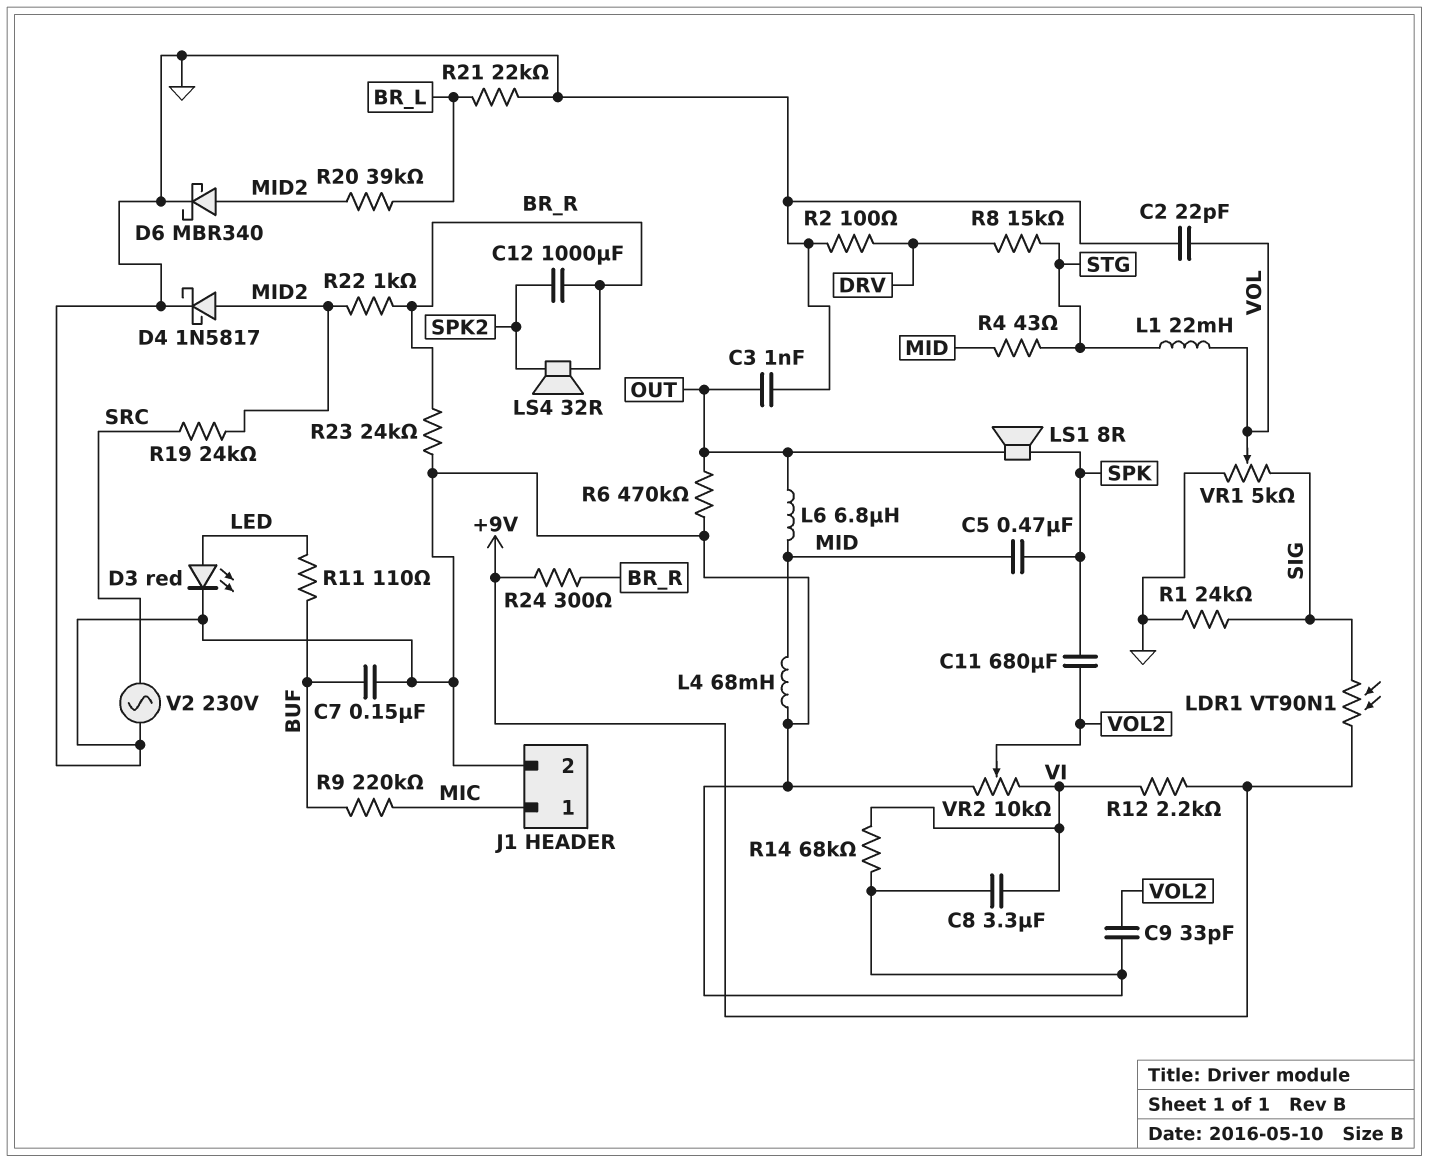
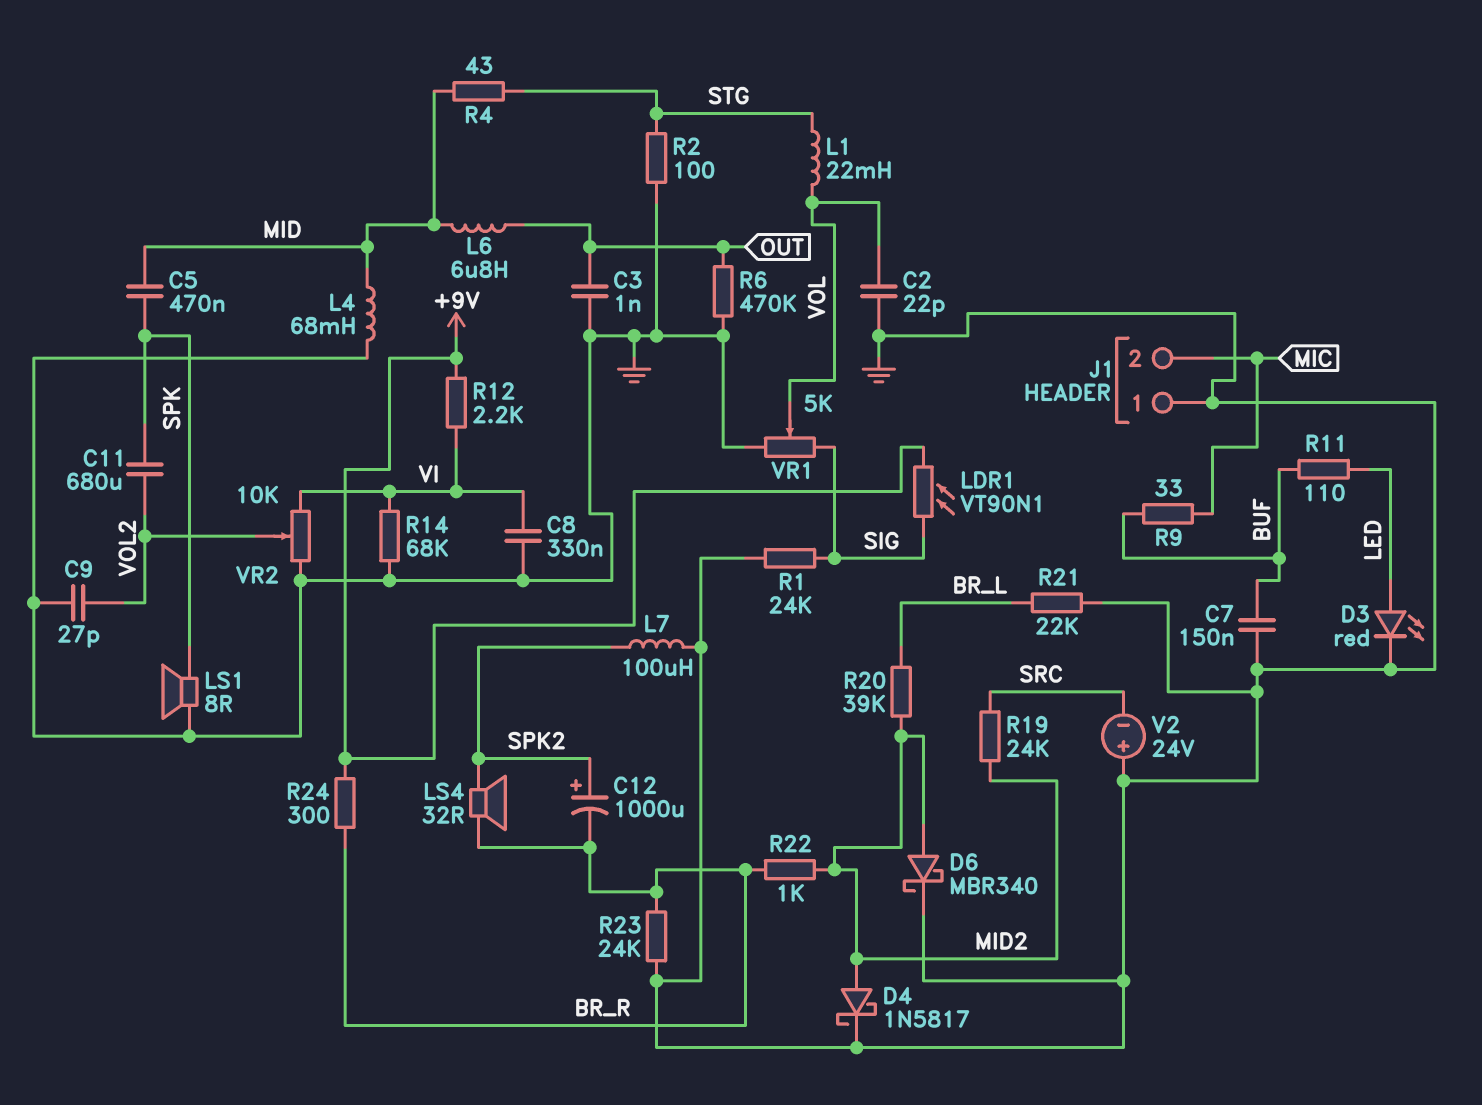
C8: 3.3uF (GND, VI) -> 330nF (GND, VI)
C9: 33pF (GND, VOL2) -> 27pF (GND, VOL2)
C12: 1000uF (BR_R, SPK2) -> 1000uF (plus SPK2, minus BR_R)
J1 pin 1: MIC -> GND
J1 pin 2: GND -> MIC
L7: none -> 100uH (GND, SPK2)
LS1: speaker 8R (OUT, SPK) -> speaker 8R (GND, SPK)
R2: 100 (DRV, GND) -> 100 (GND, STG)
R8: 15k (DRV, STG) -> none
R9: 220k (BUF, MIC) -> 33 (BUF, MIC)
V2: AC 230V (GND, SRC) -> 24V (plus GND, minus SRC)

